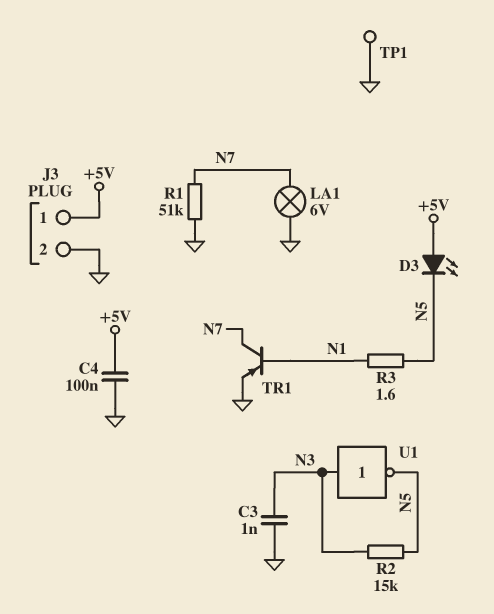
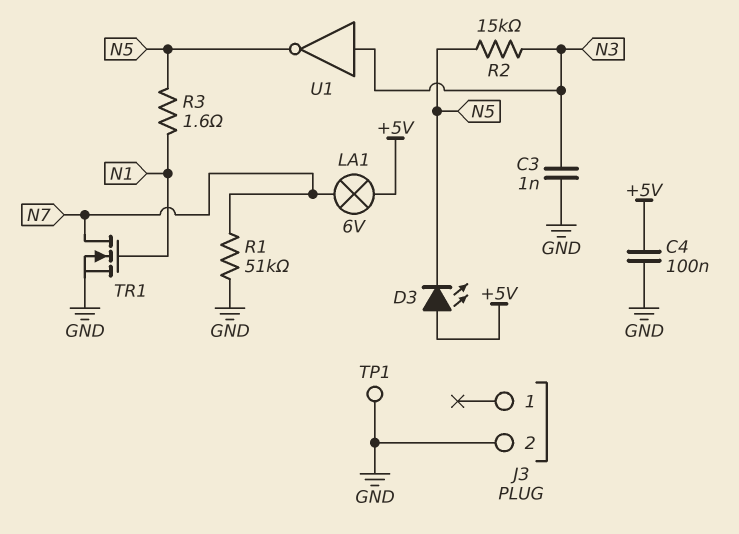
J3 pin 1: +5V -> none
LA1: lamp 6V (GND, N7) -> lamp 6V (+5V, N7)
TR1: PNP (B N1, C N7, E GND) -> NMOS (G N1, D N7, S GND)

